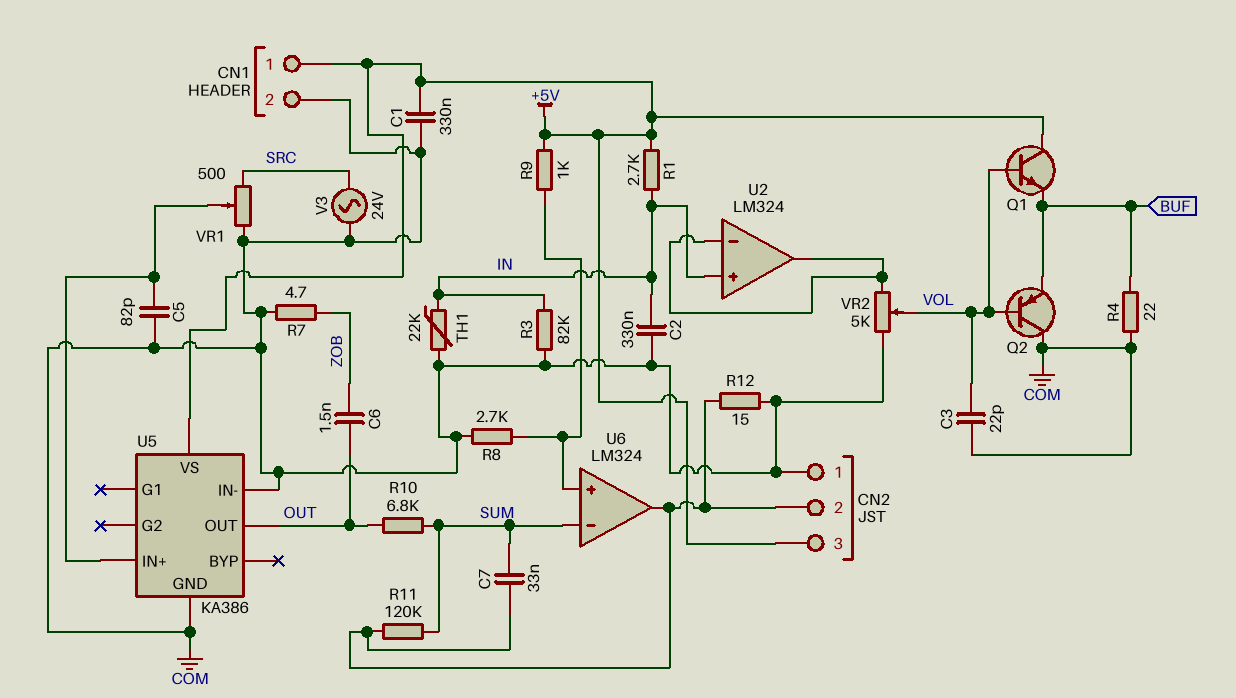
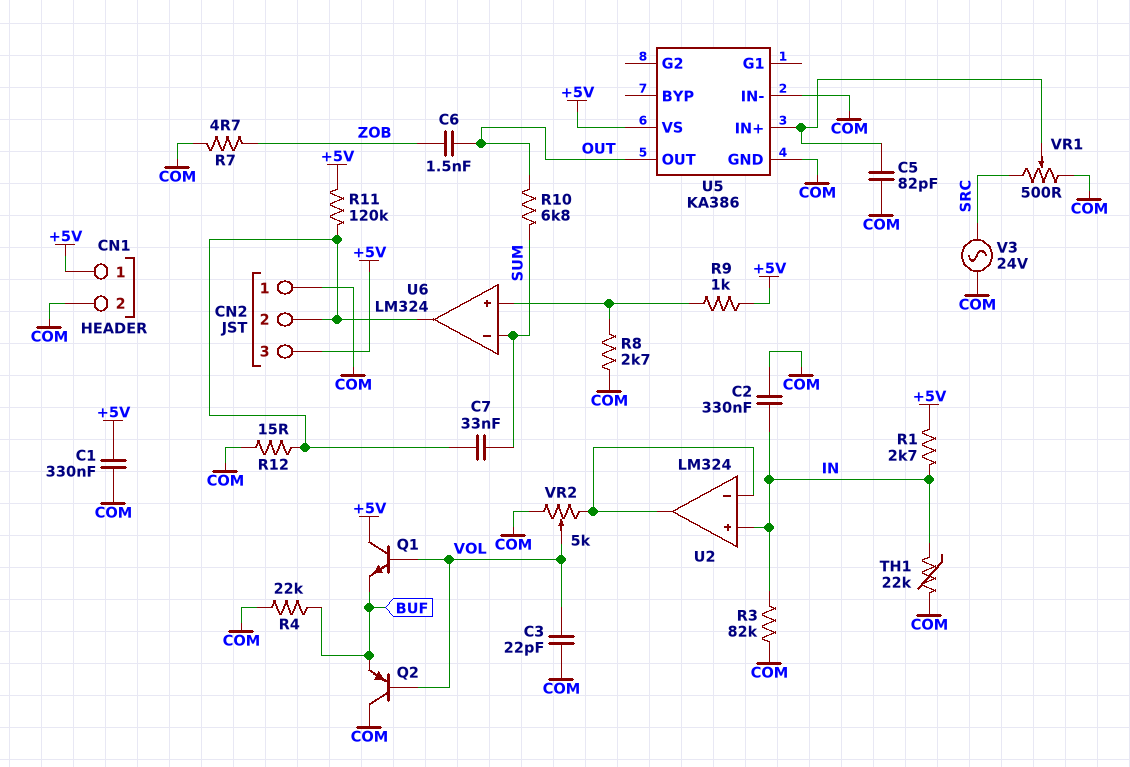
R4: 22 (BUF, COM) -> 22k (BUF, COM)
R11: 120k (CN2/2, SUM) -> 120k (+5V, CN2/2)

